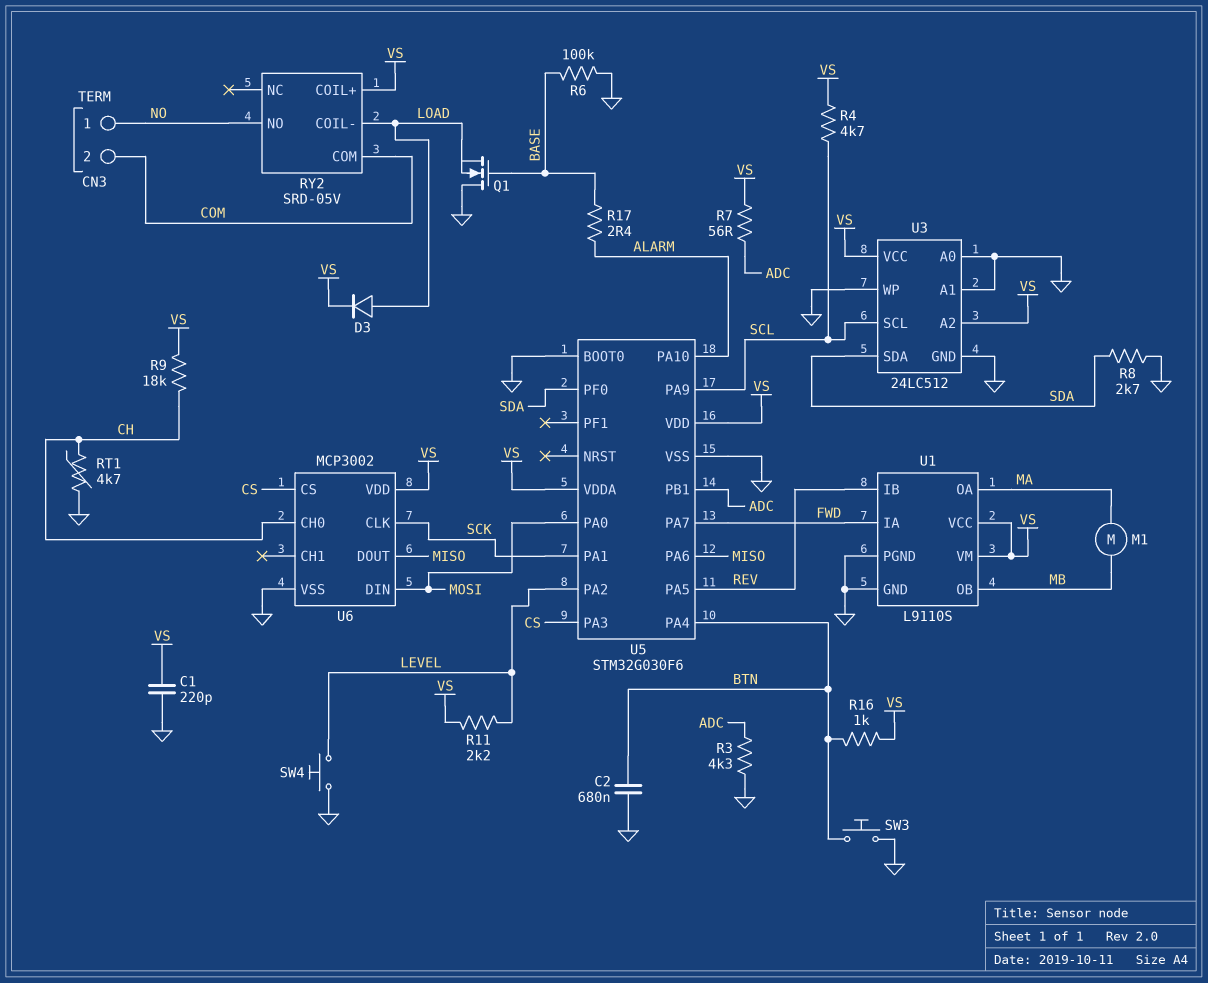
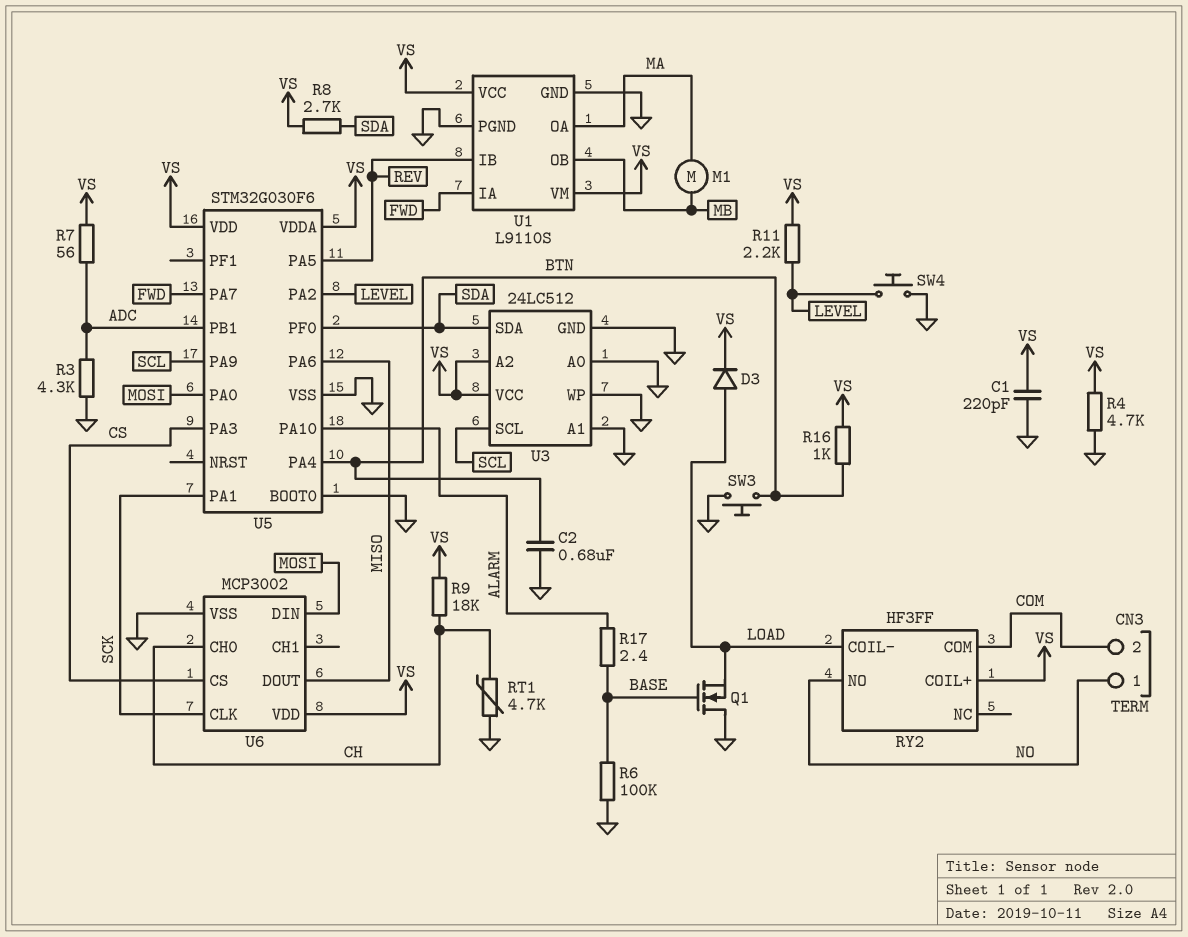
R4: 4.7k (SCL, VS) -> 4.7k (GND, VS)
R8: 2.7k (GND, SDA) -> 2.7k (SDA, VS)
RY2: SRD-05V -> HF3FF

